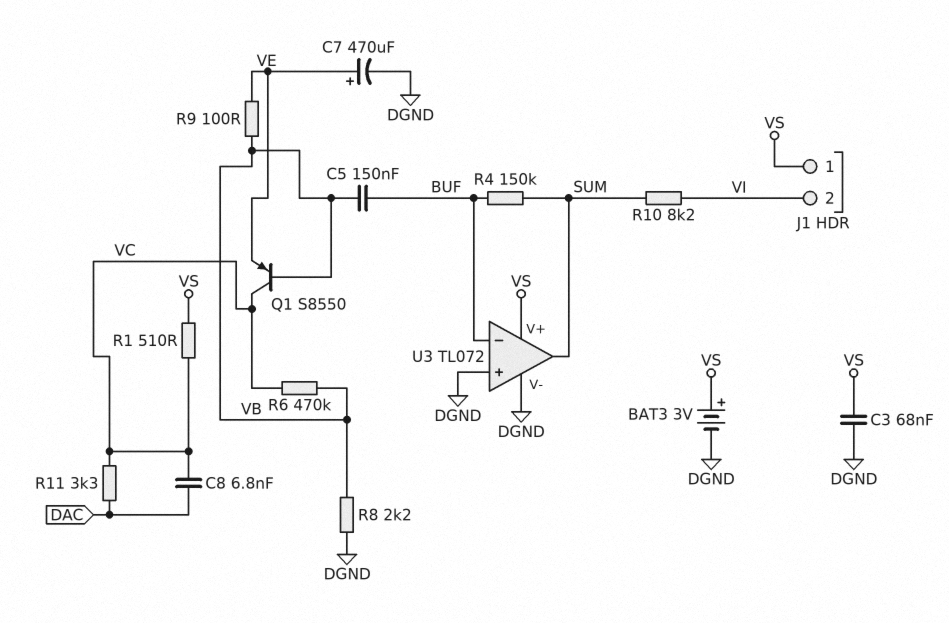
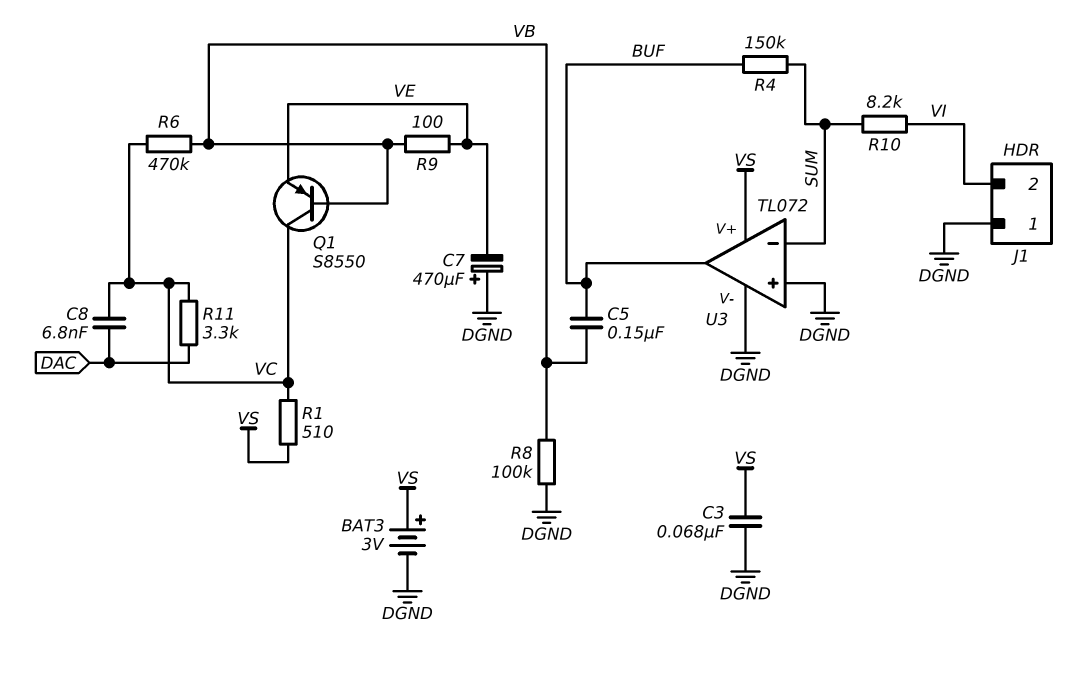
C7: 470uF (plus VE, minus DGND) -> 470uF (plus DGND, minus VE)
J1 pin 1: VS -> DGND
R8: 2.2k (DGND, VB) -> 100k (DGND, VB)
U3 pin in-: BUF -> SUM
U3 pin out: SUM -> BUF

